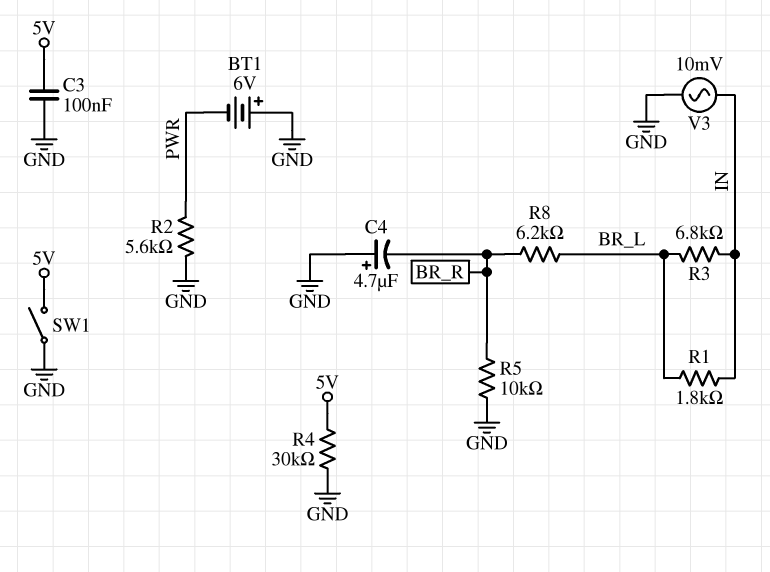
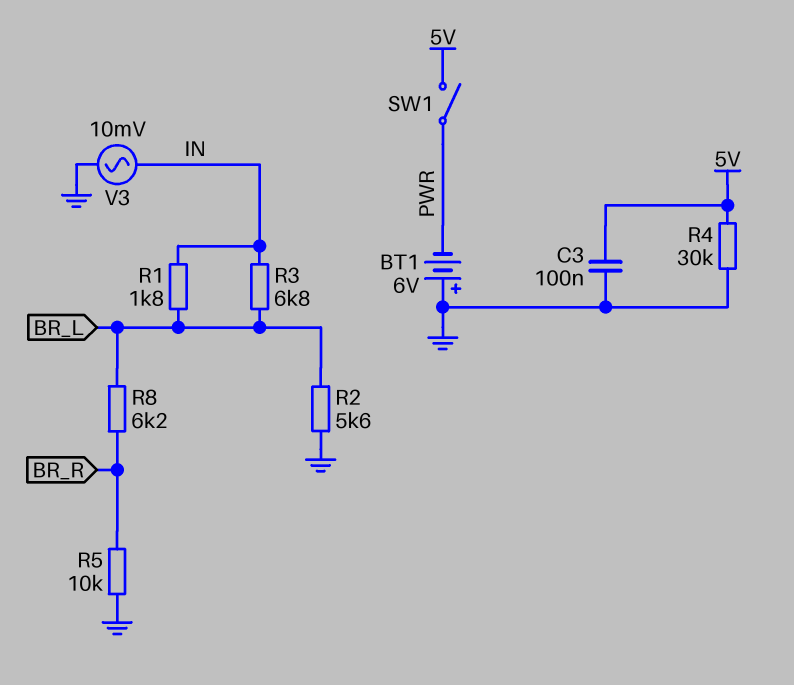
C4: 4.7uF (plus GND, minus BR_R) -> none
R2: 5.6k (GND, PWR) -> 5.6k (BR_L, GND)
SW1: switch (5V, GND) -> switch (5V, PWR)

